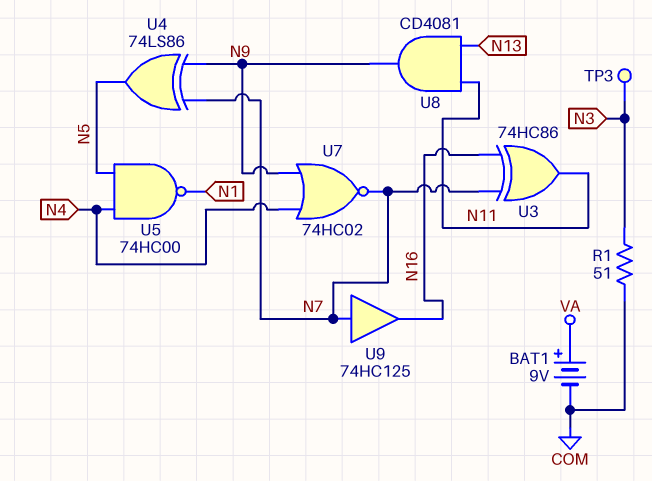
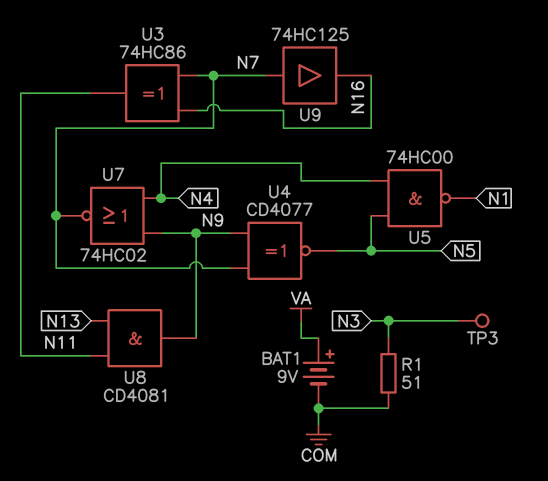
U4: XOR 74LS86 (in N7, in N9, out N5) -> XNOR CD4077 (in N7, in N9, out N5)

